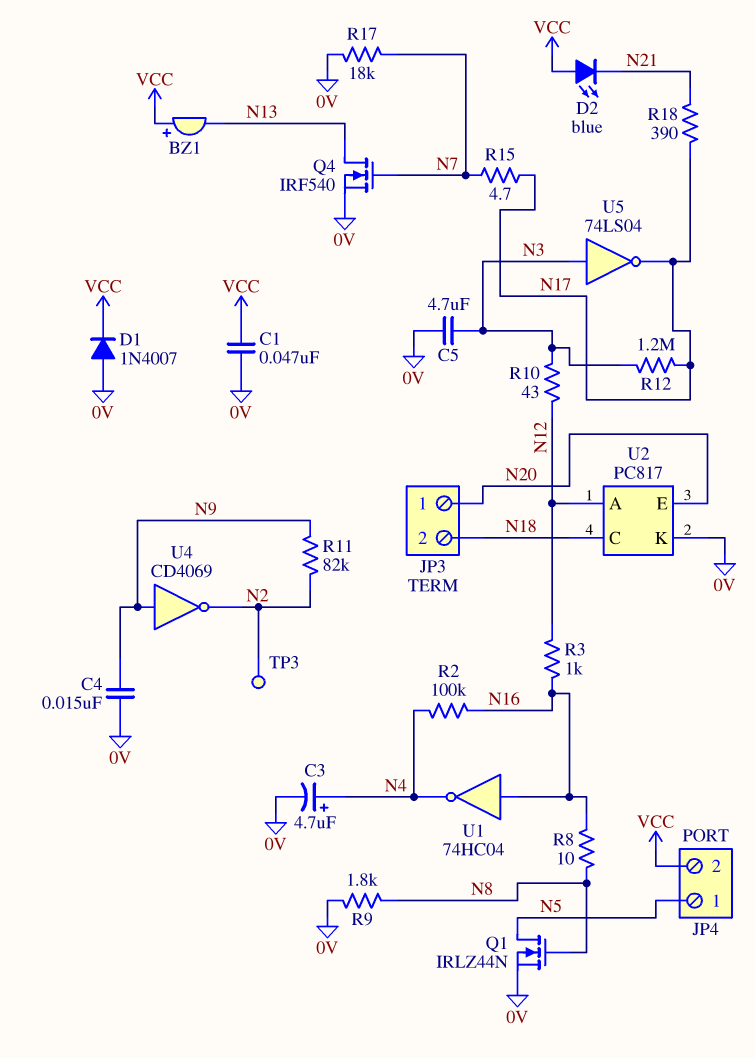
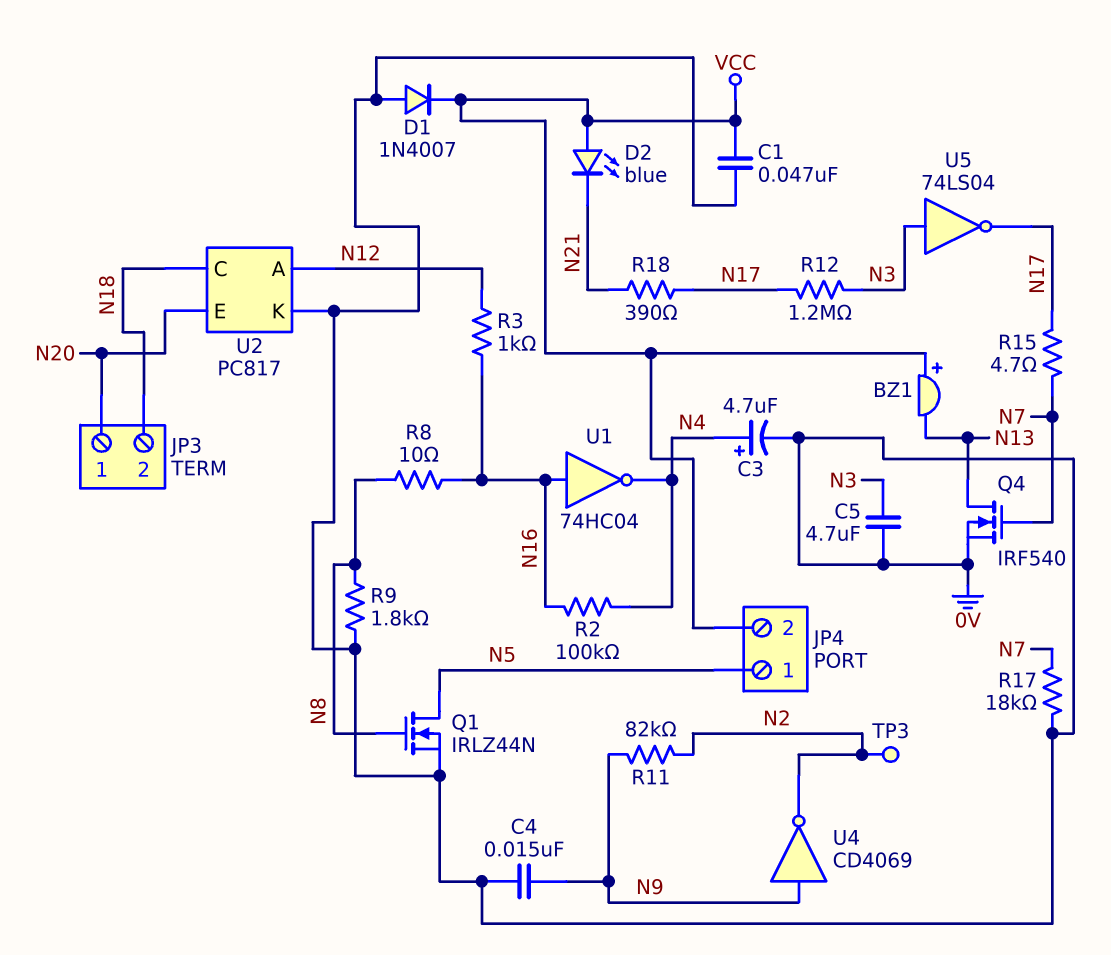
R10: 43 (N3, N12) -> none

